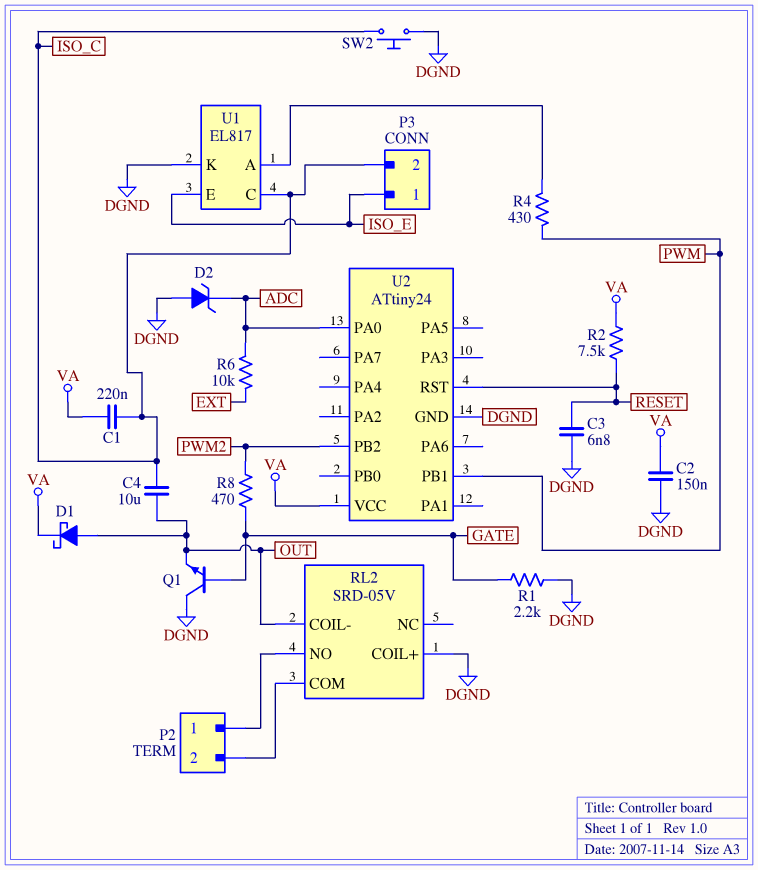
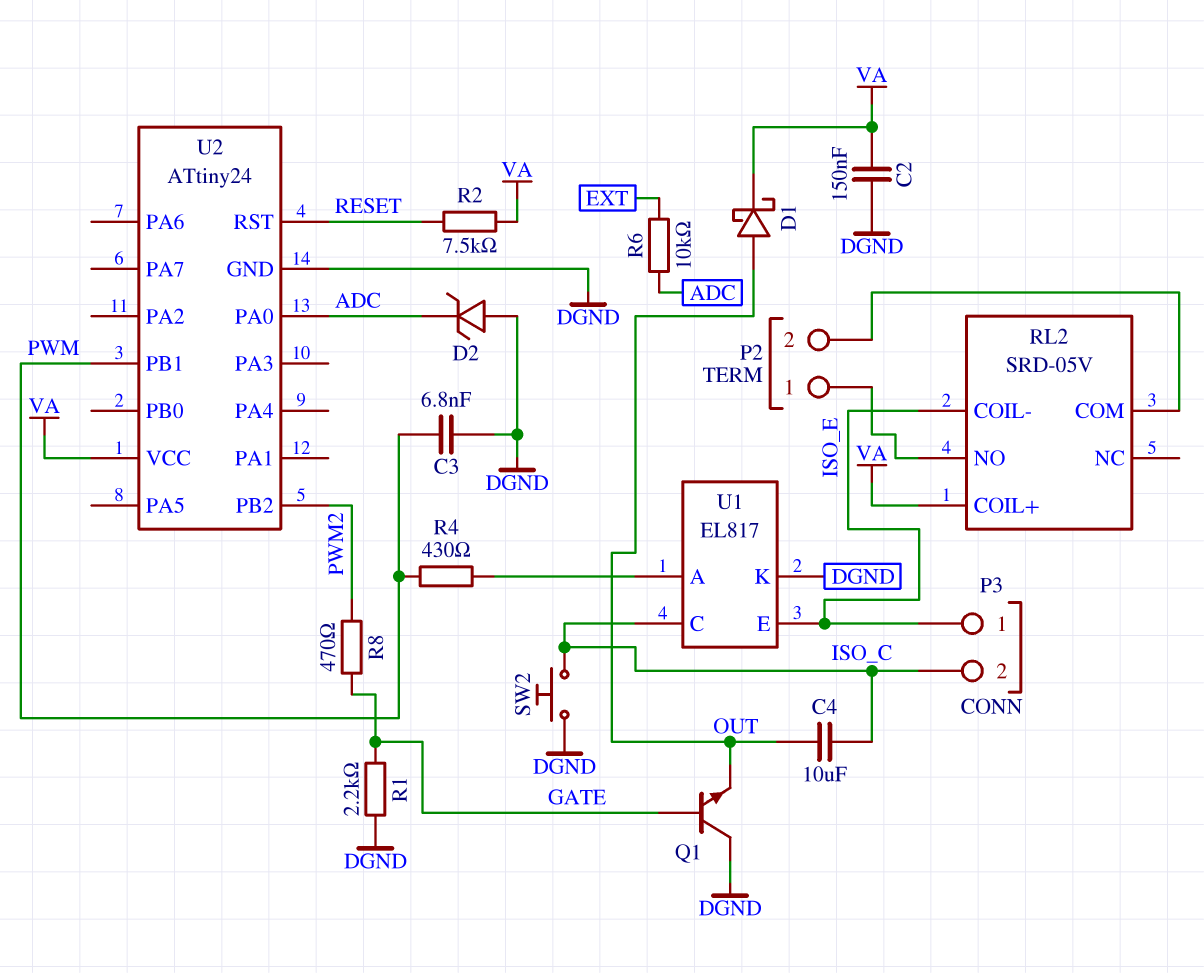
C1: 220nF (ISO_C, VA) -> none
C3: 6.8nF (DGND, RESET) -> 6.8nF (DGND, PWM)
RL2 pin COIL+: DGND -> VA
RL2 pin COIL-: OUT -> ISO_E

